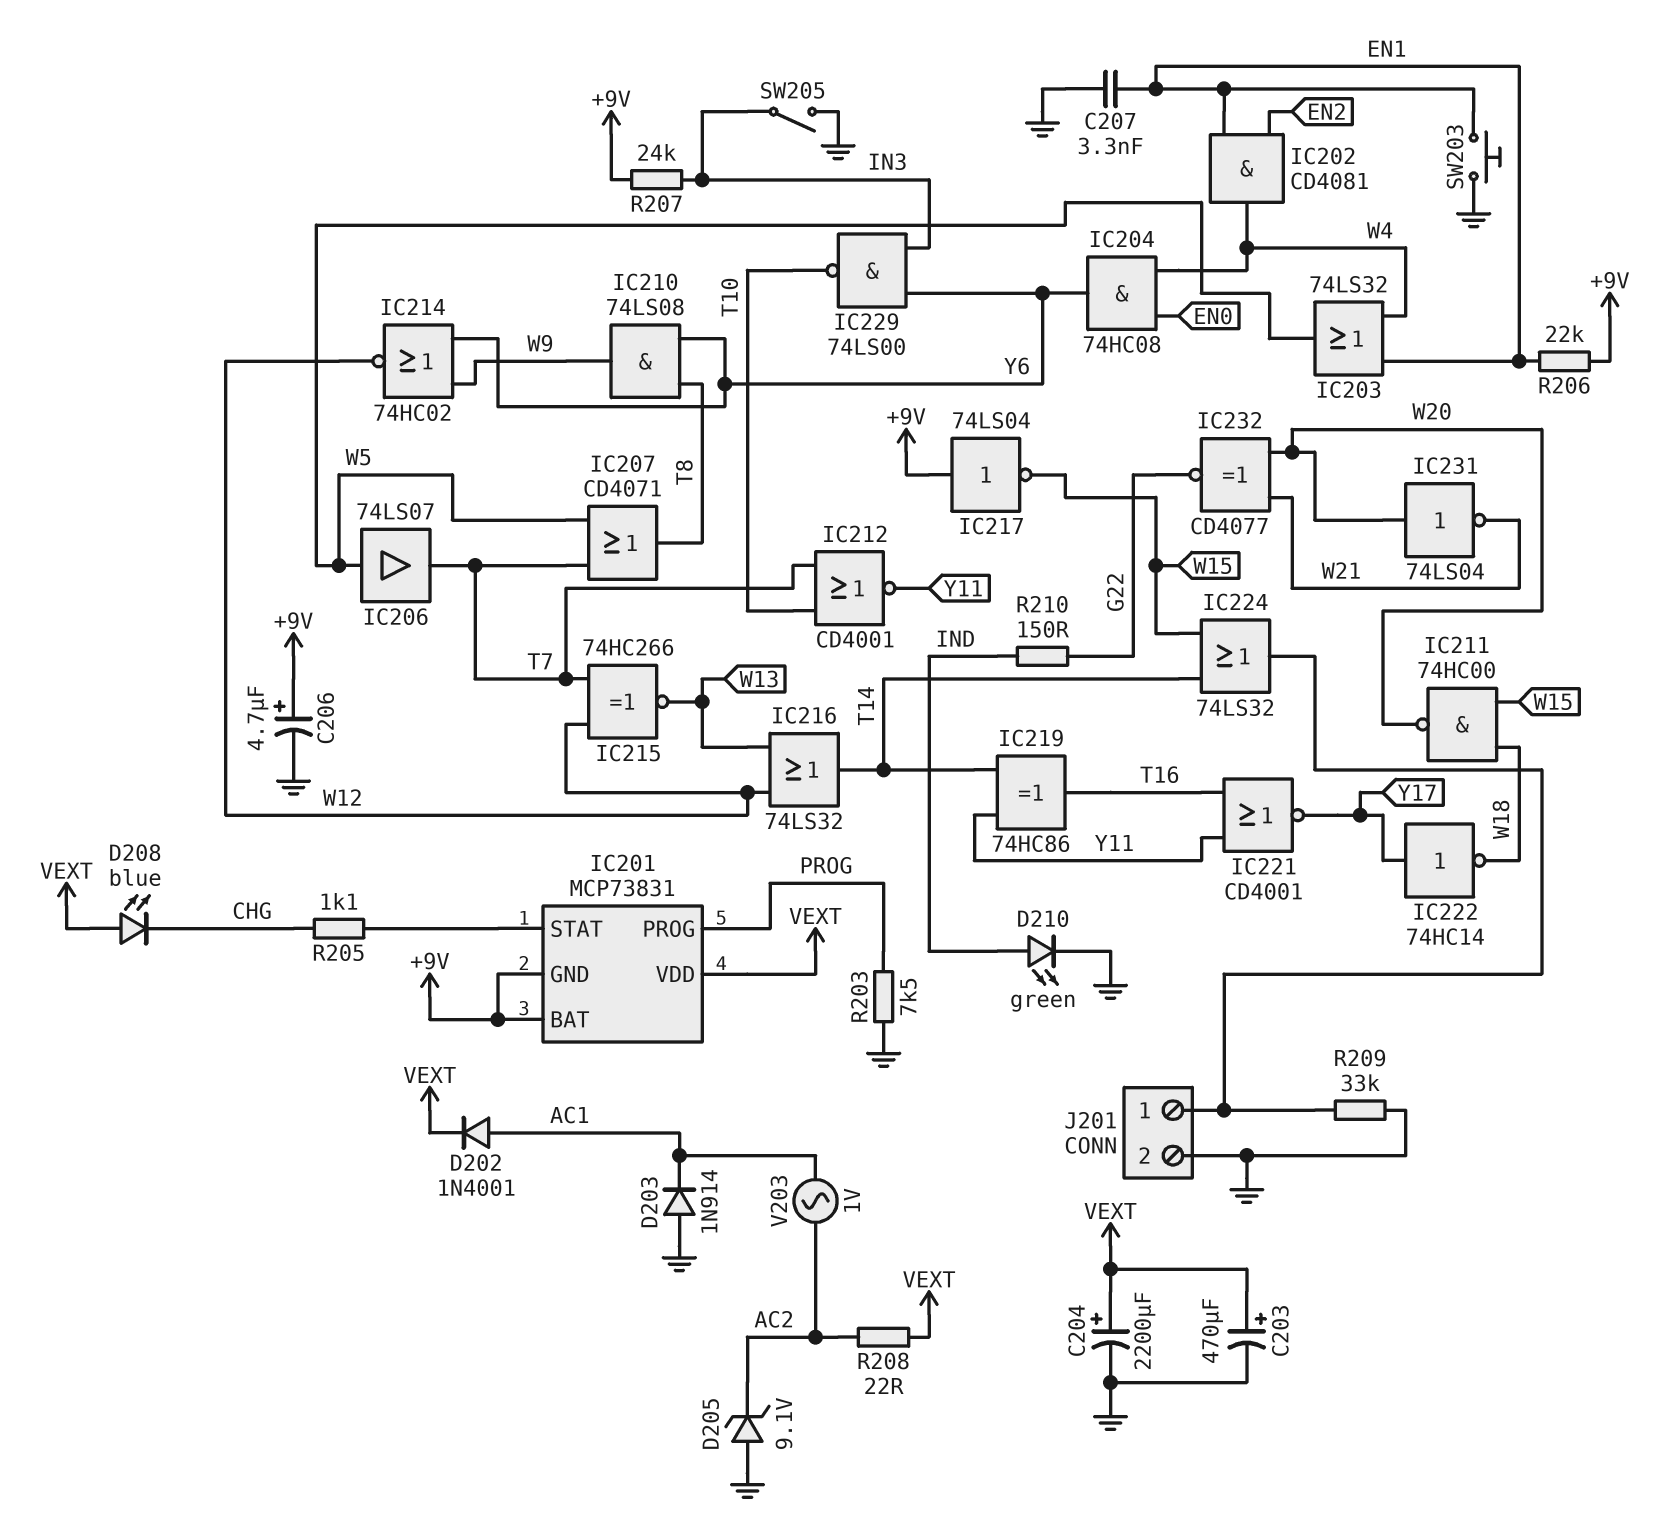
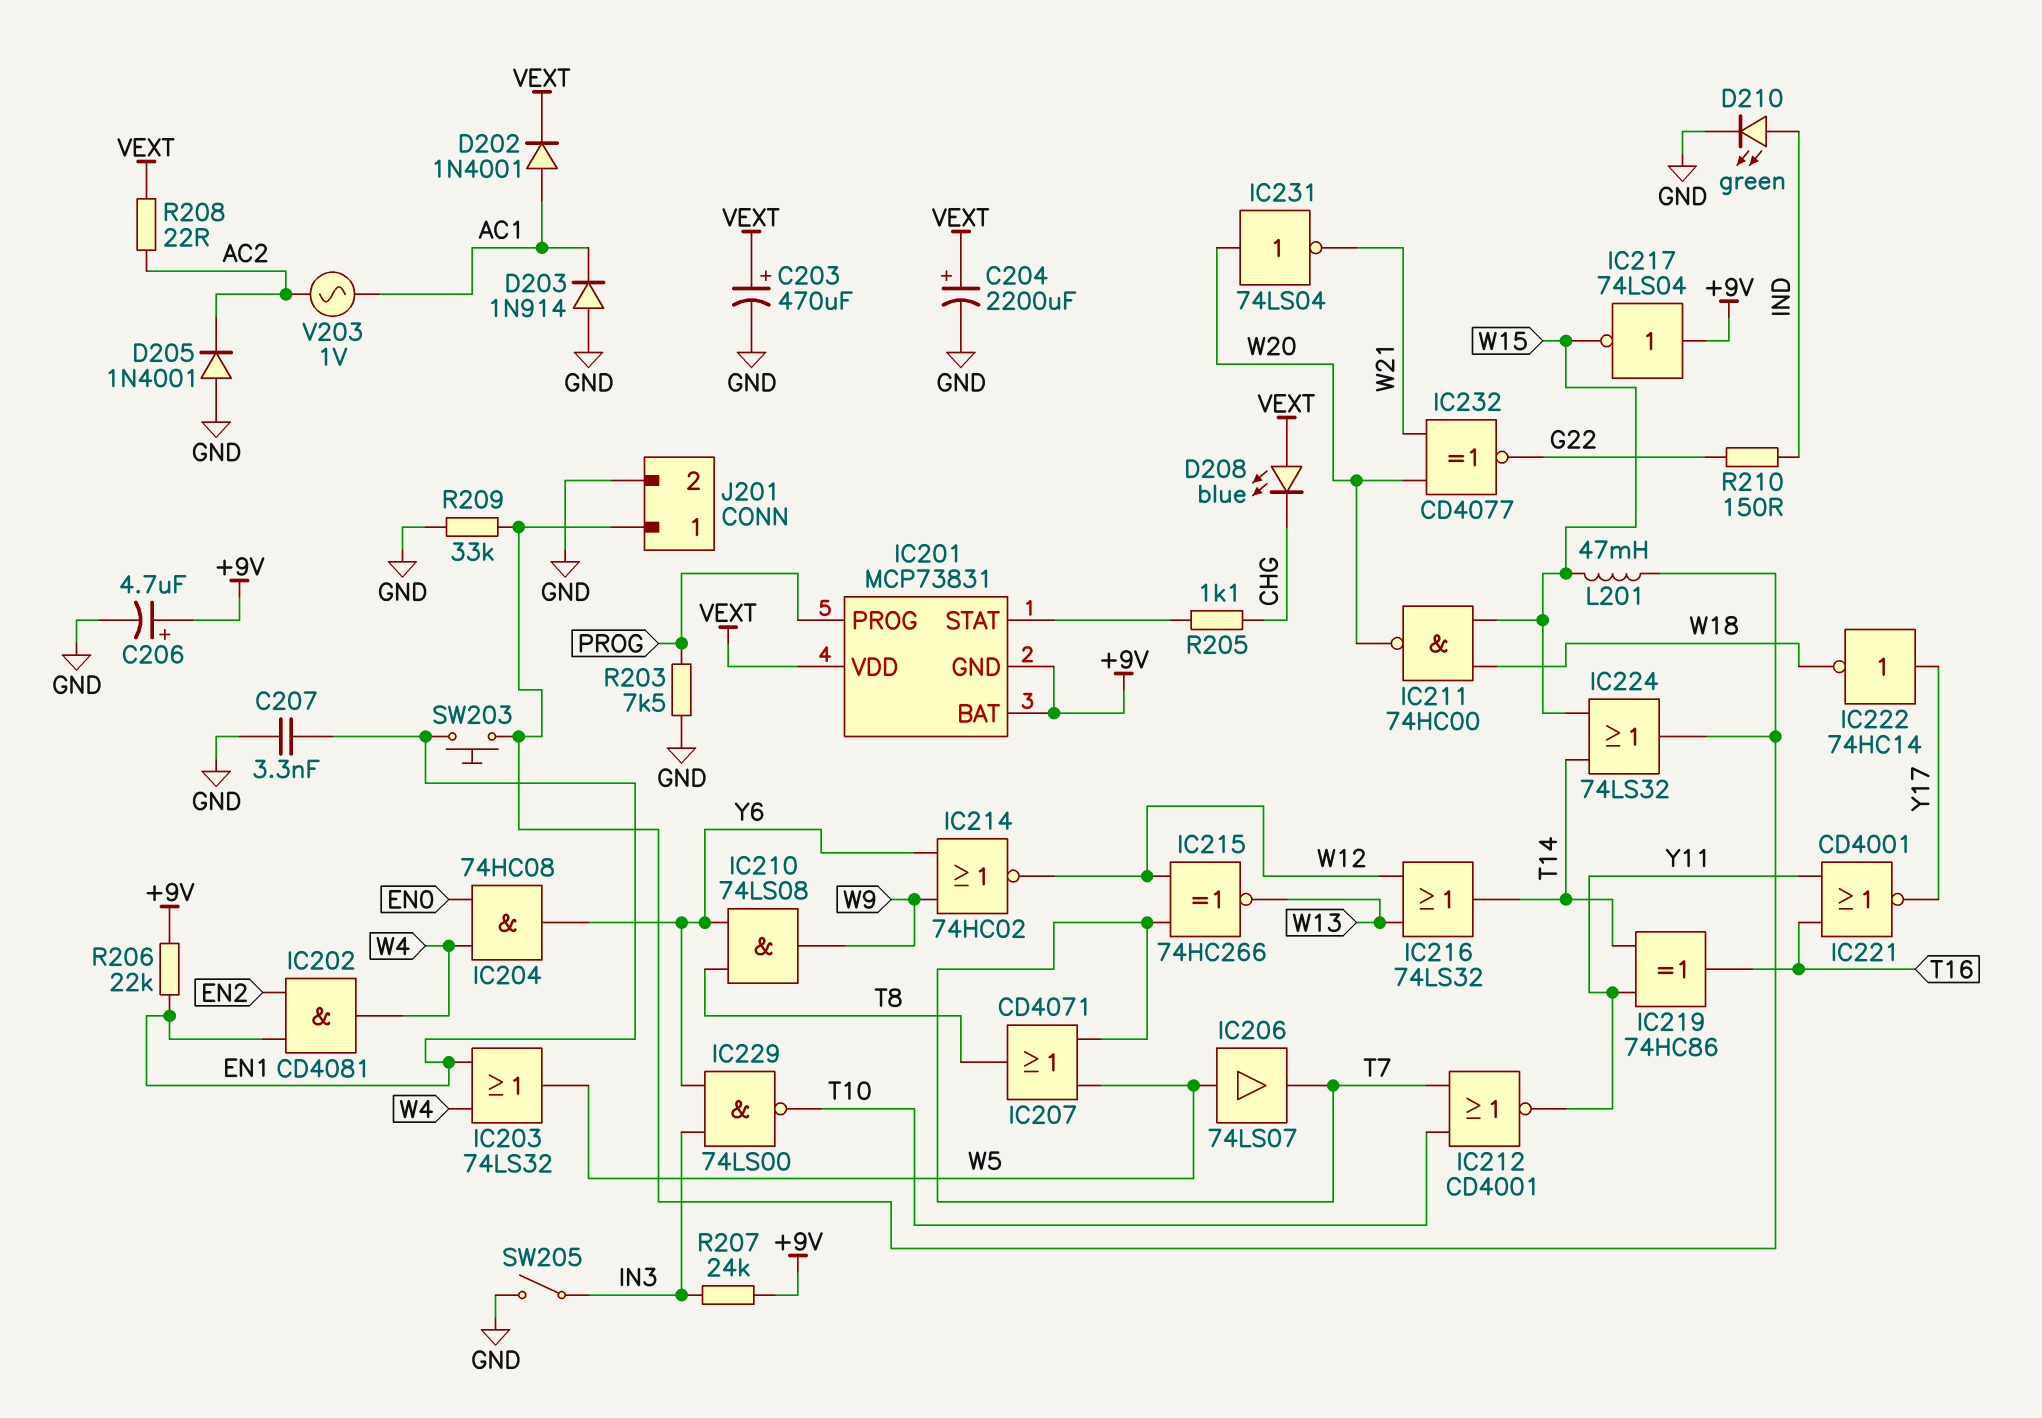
D205: zener 9.1V (A GND, K AC2) -> diode 1N4001 (A GND, K AC2)
L201: none -> 47mH (J201/1, W15)
SW203: button (EN1, GND) -> button (EN1, J201/1)

